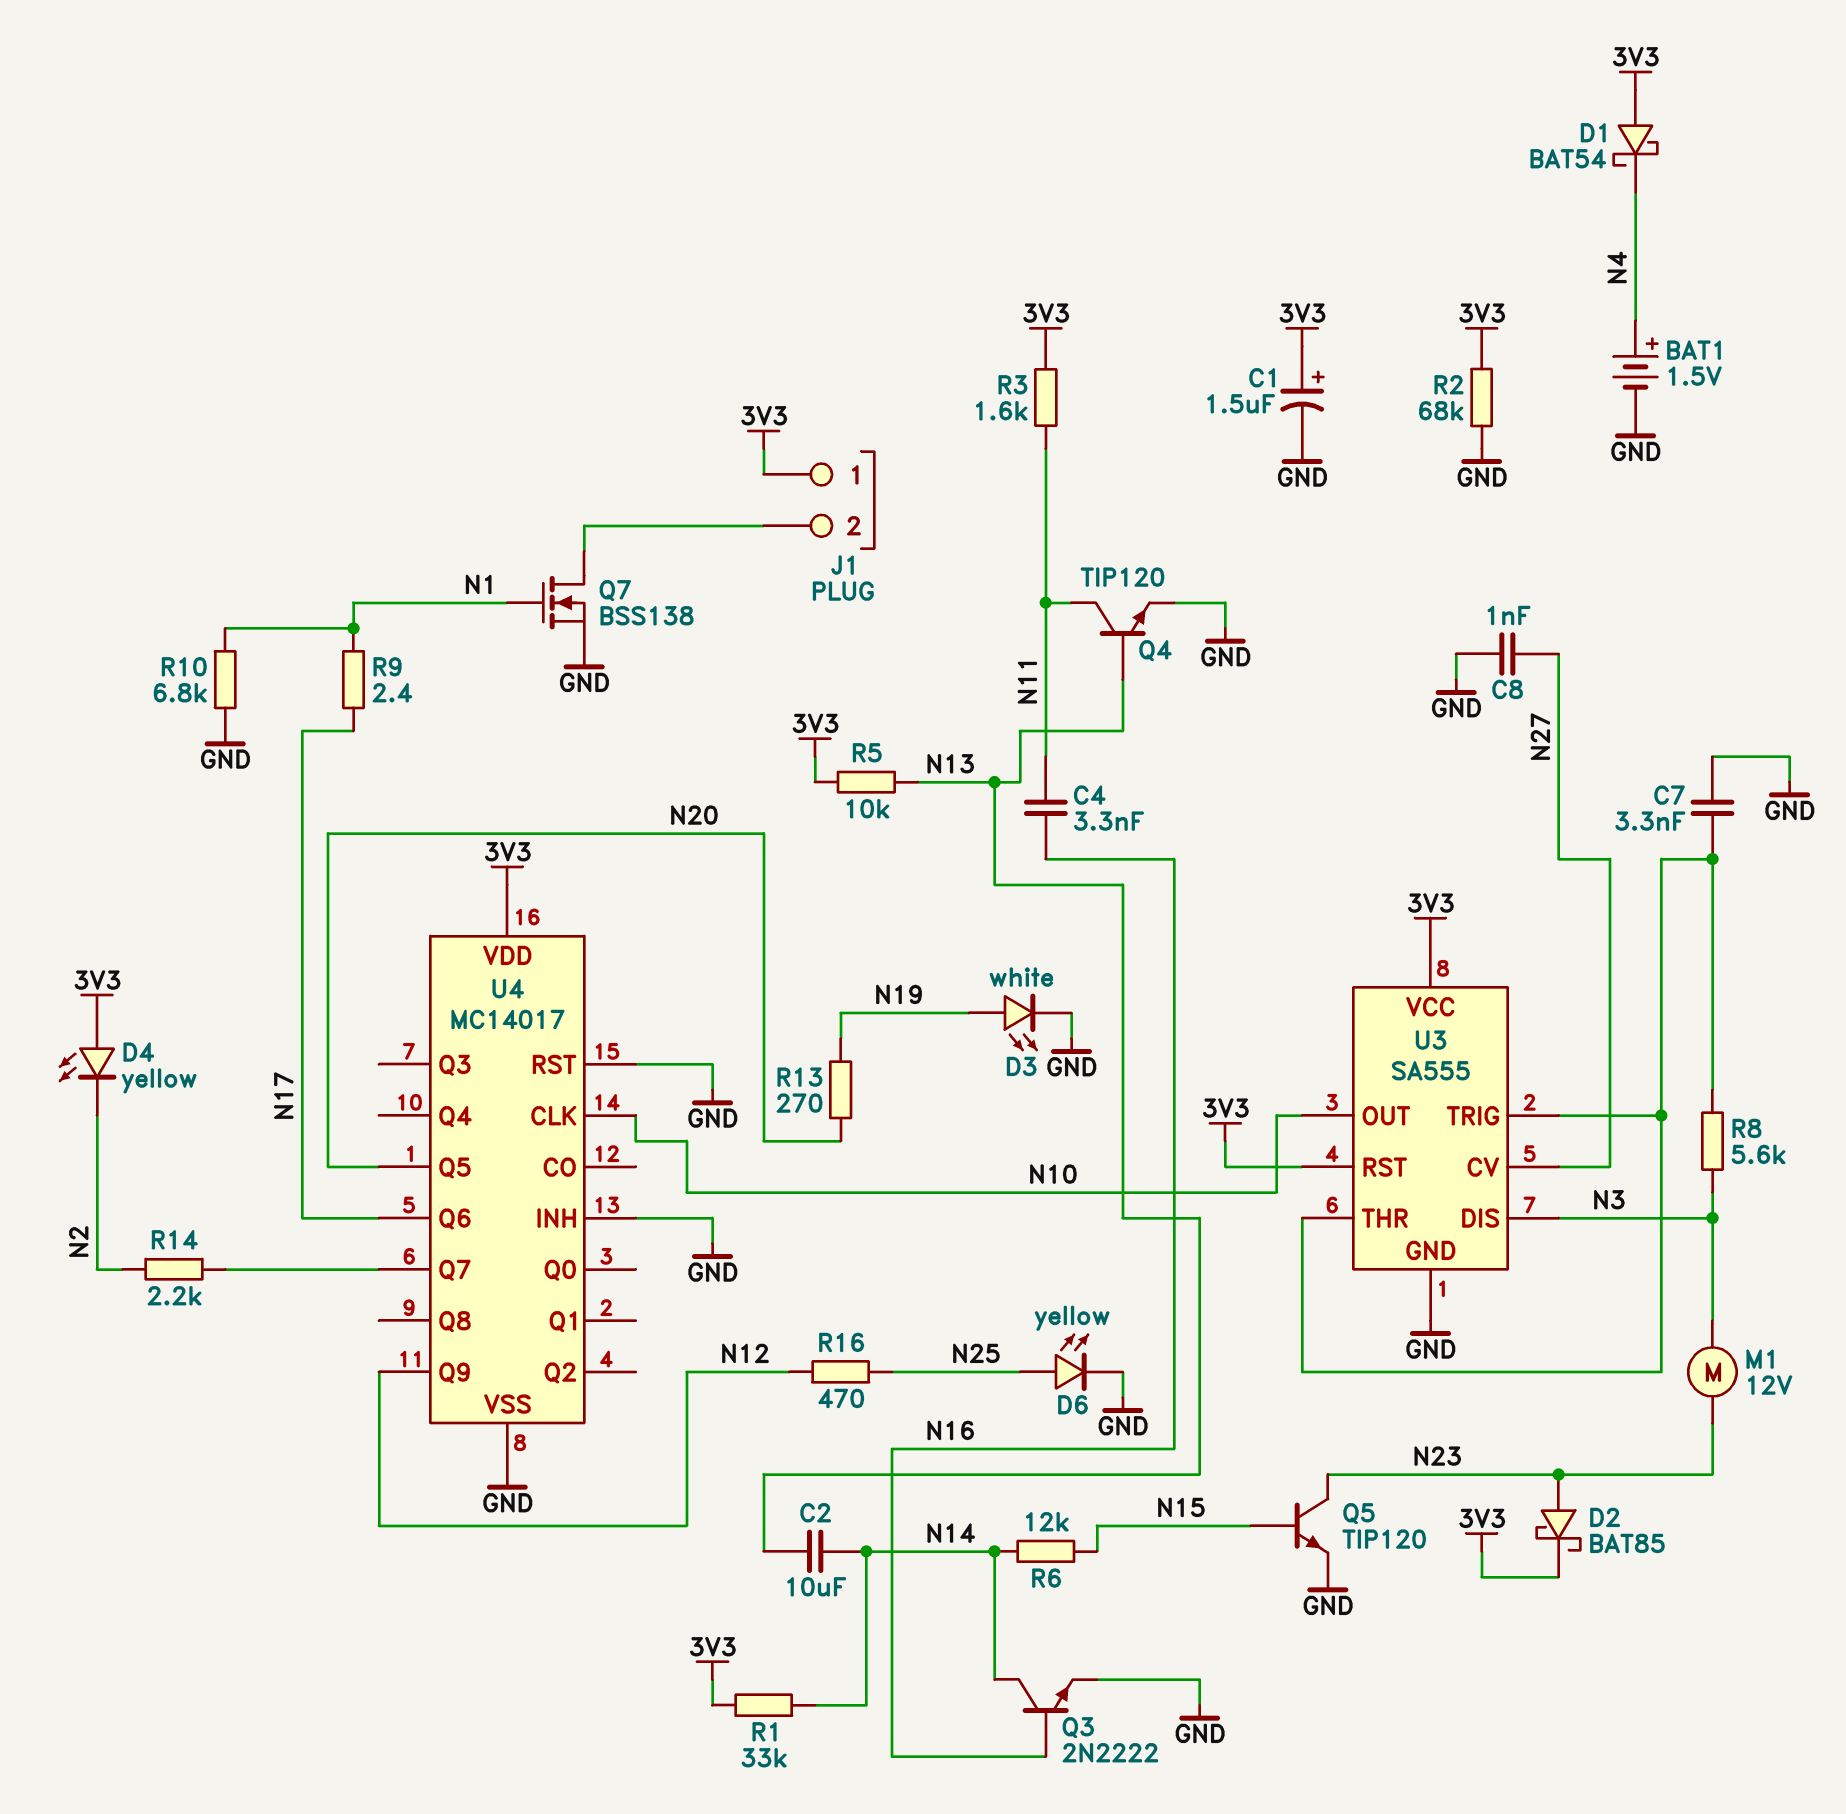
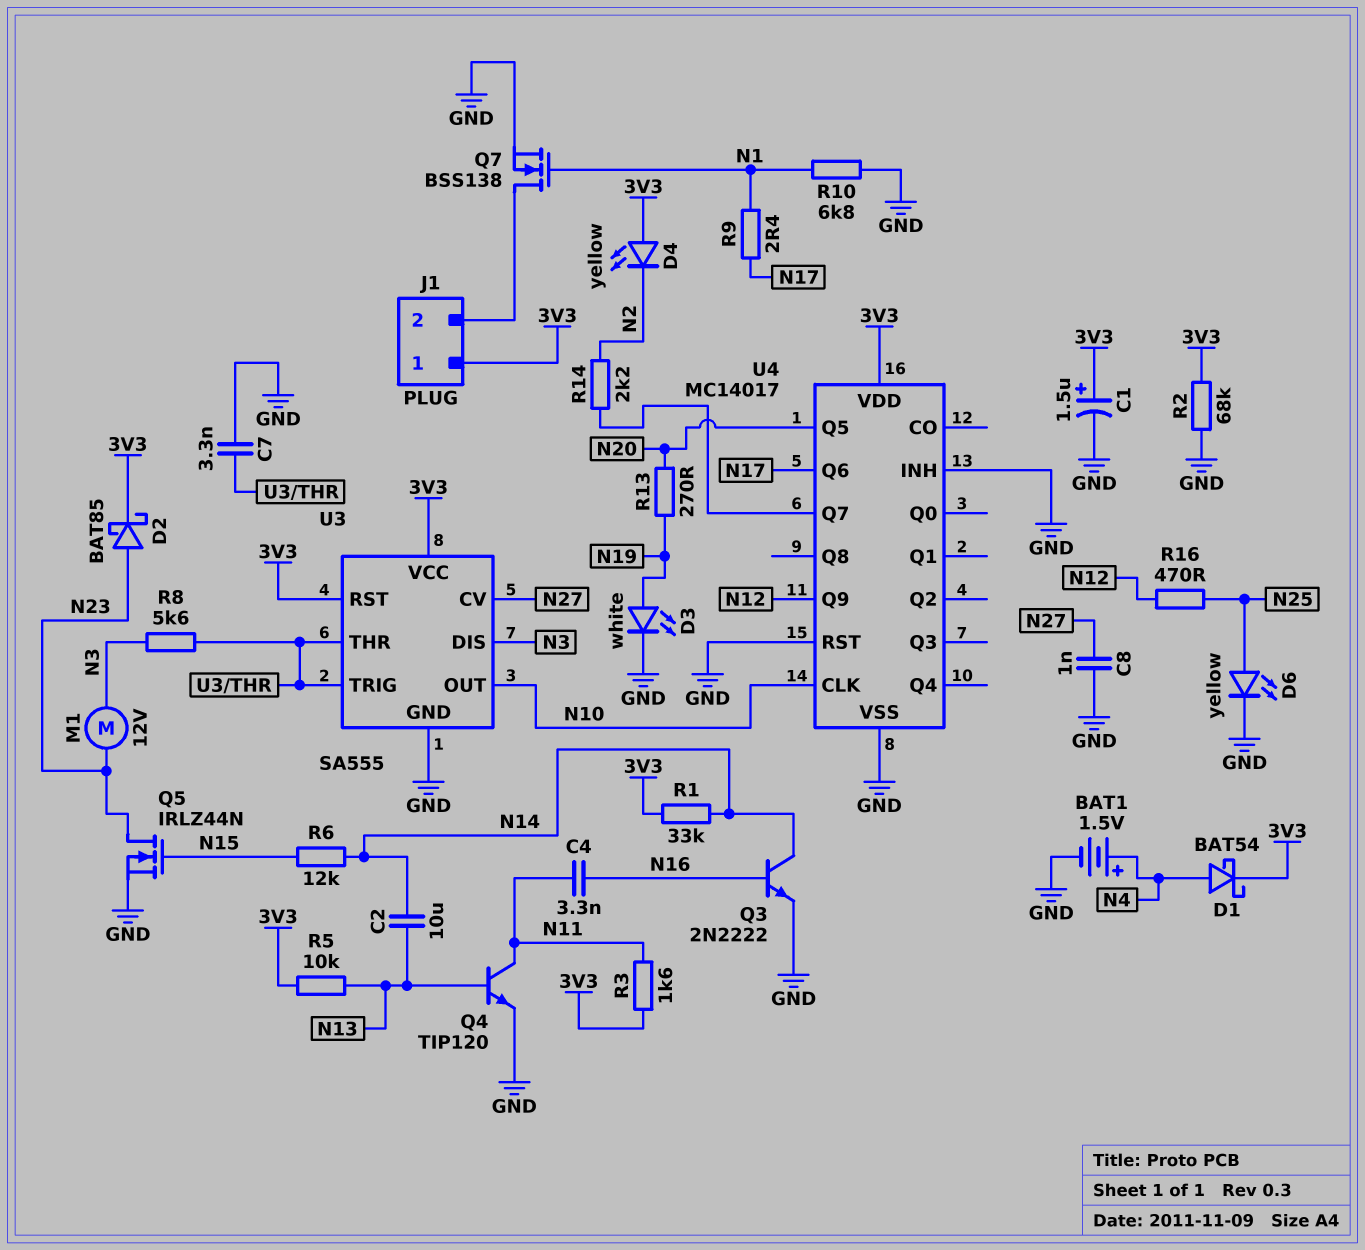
D1: schottky BAT54 (A 3V3, K N4) -> schottky BAT54 (A N4, K 3V3)
Q5: NPN TIP120 (B N15, C N23, E GND) -> NMOS IRLZ44N (G N15, D N23, S GND)

